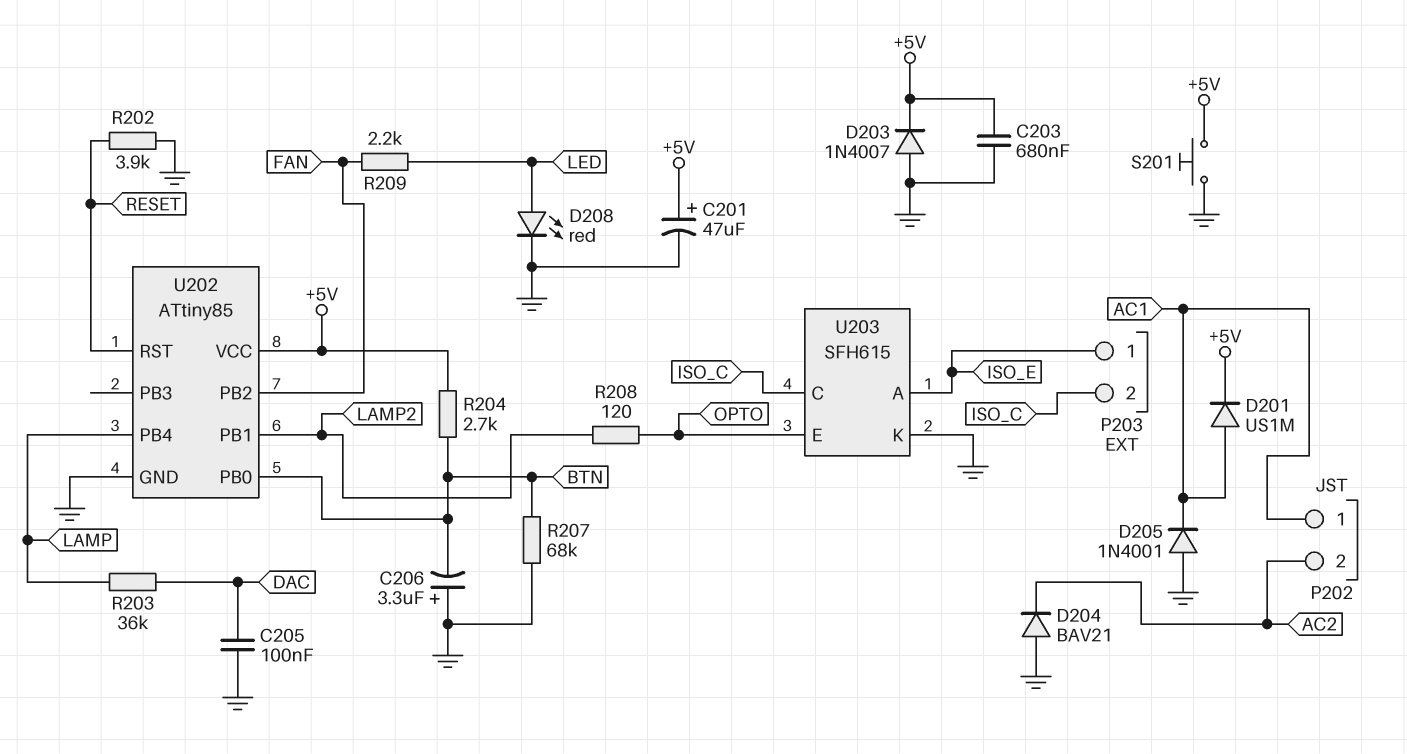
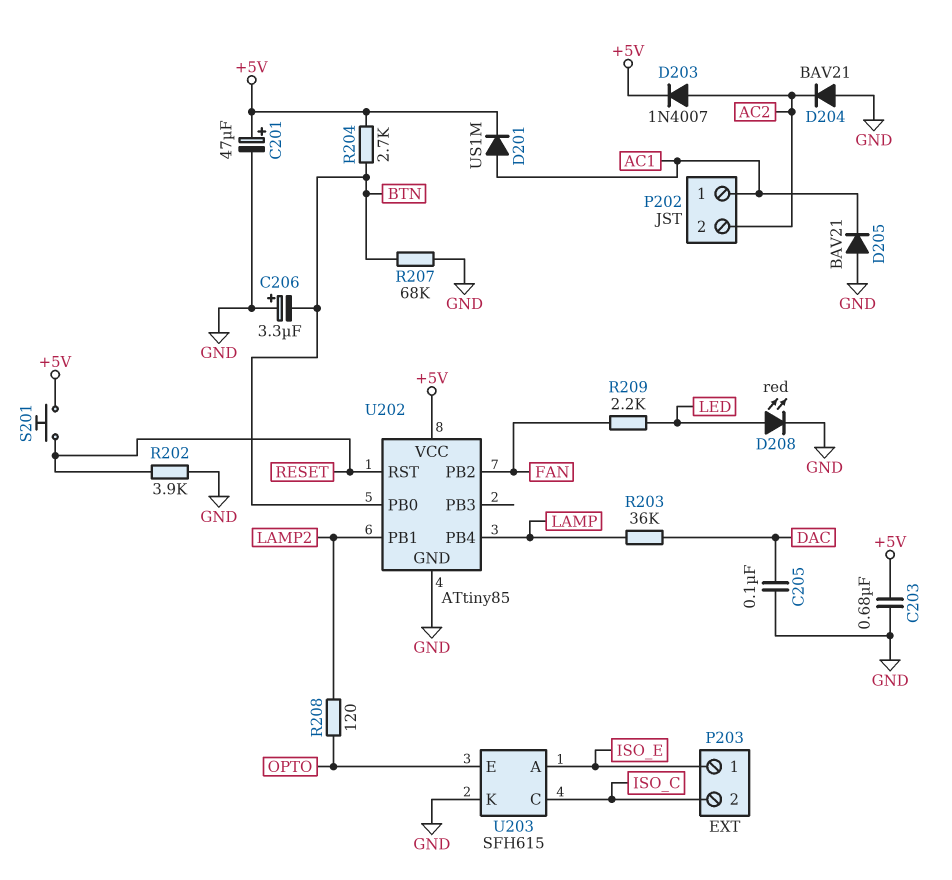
D203: diode 1N4007 (A GND, K +5V) -> diode 1N4007 (A AC2, K +5V)
D205: diode 1N4001 (A GND, K AC1) -> diode BAV21 (A GND, K AC1)
S201: button (+5V, GND) -> button (+5V, RESET)

